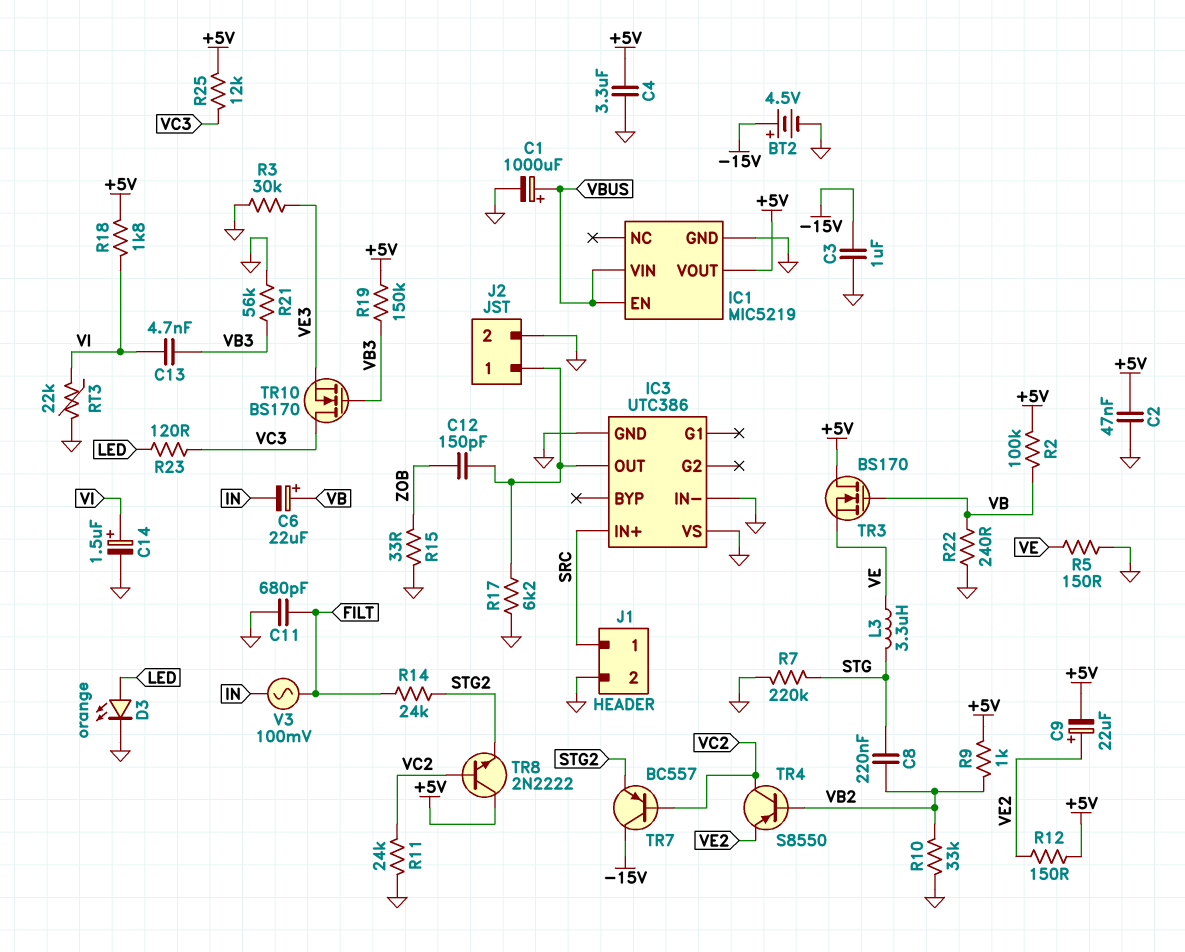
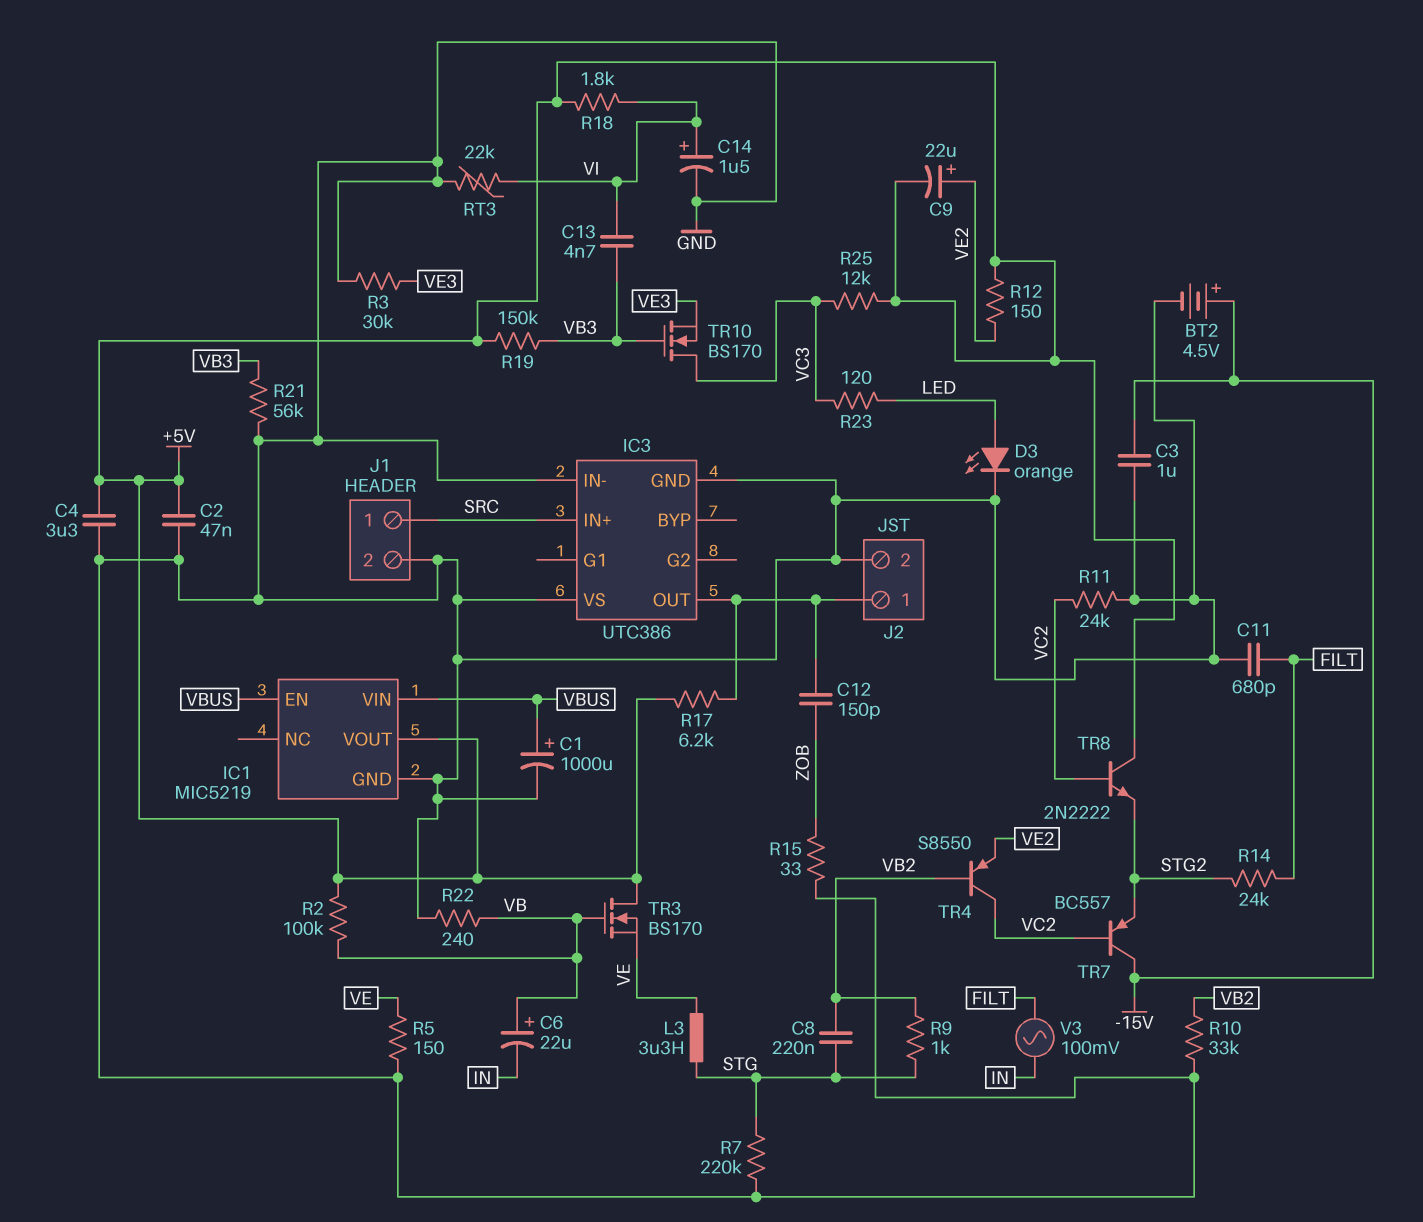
R9: 1k (+5V, VB2) -> 1k (STG, VB2)
R17: 6.2k (GND, IC3/OUT) -> 6.2k (+5V, IC3/OUT)

